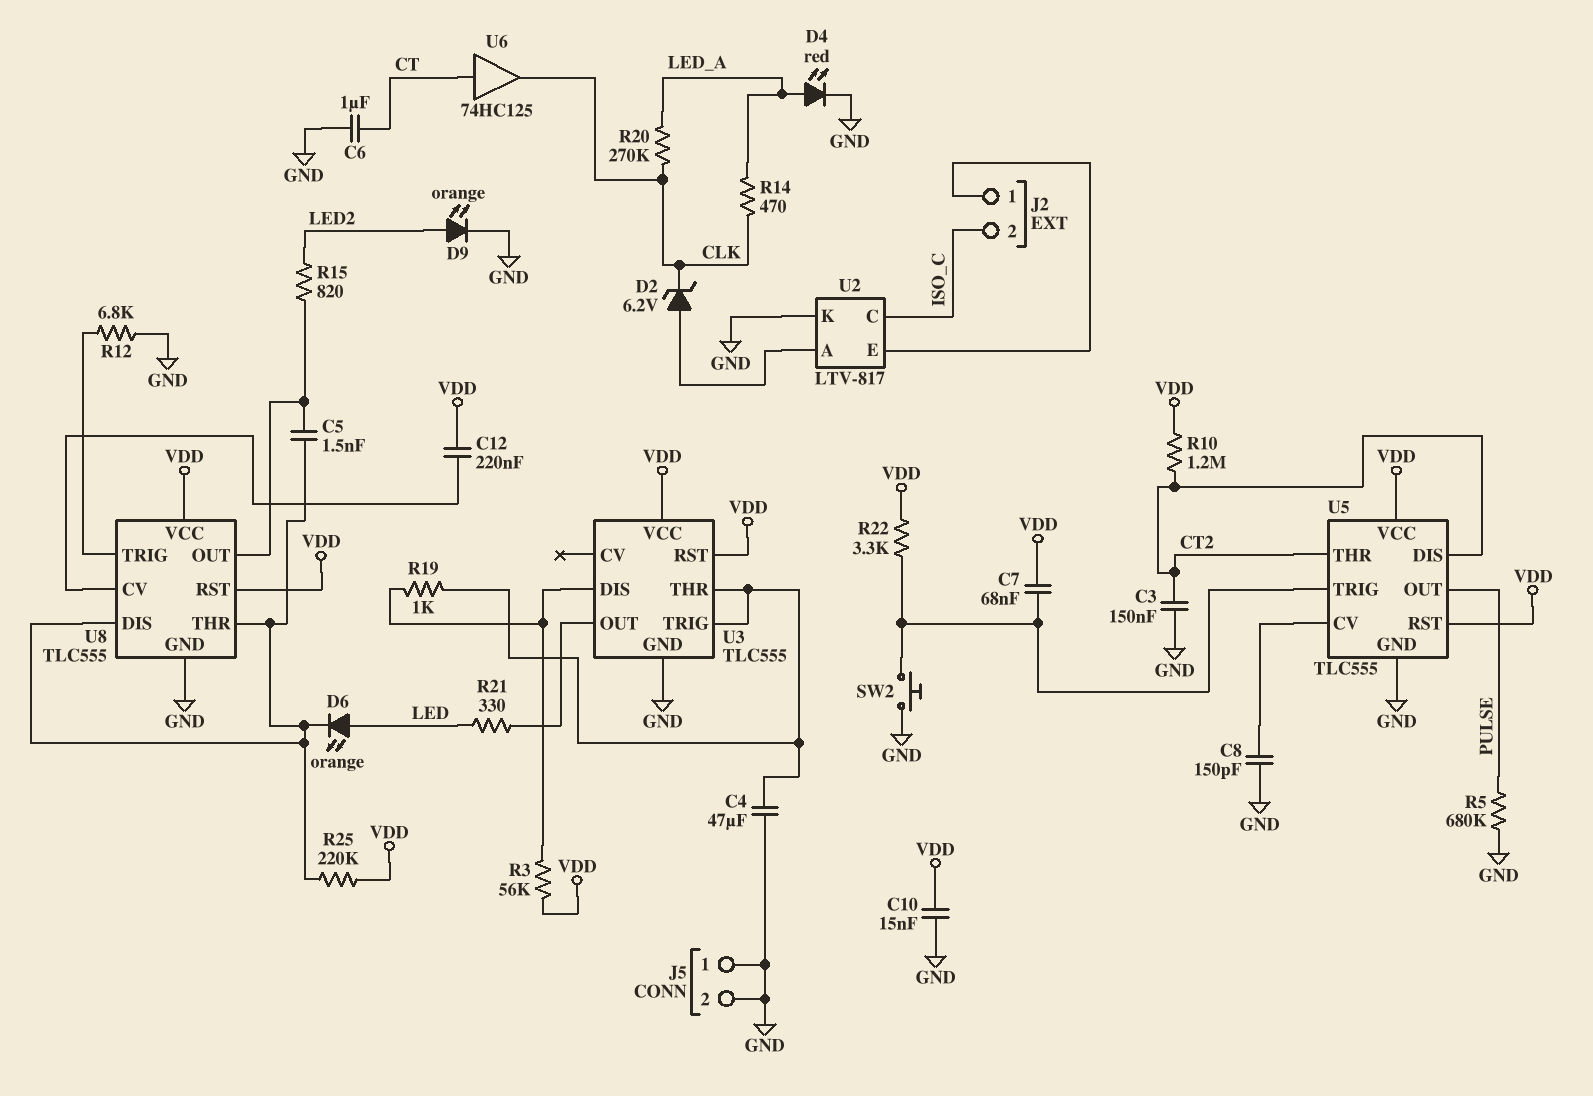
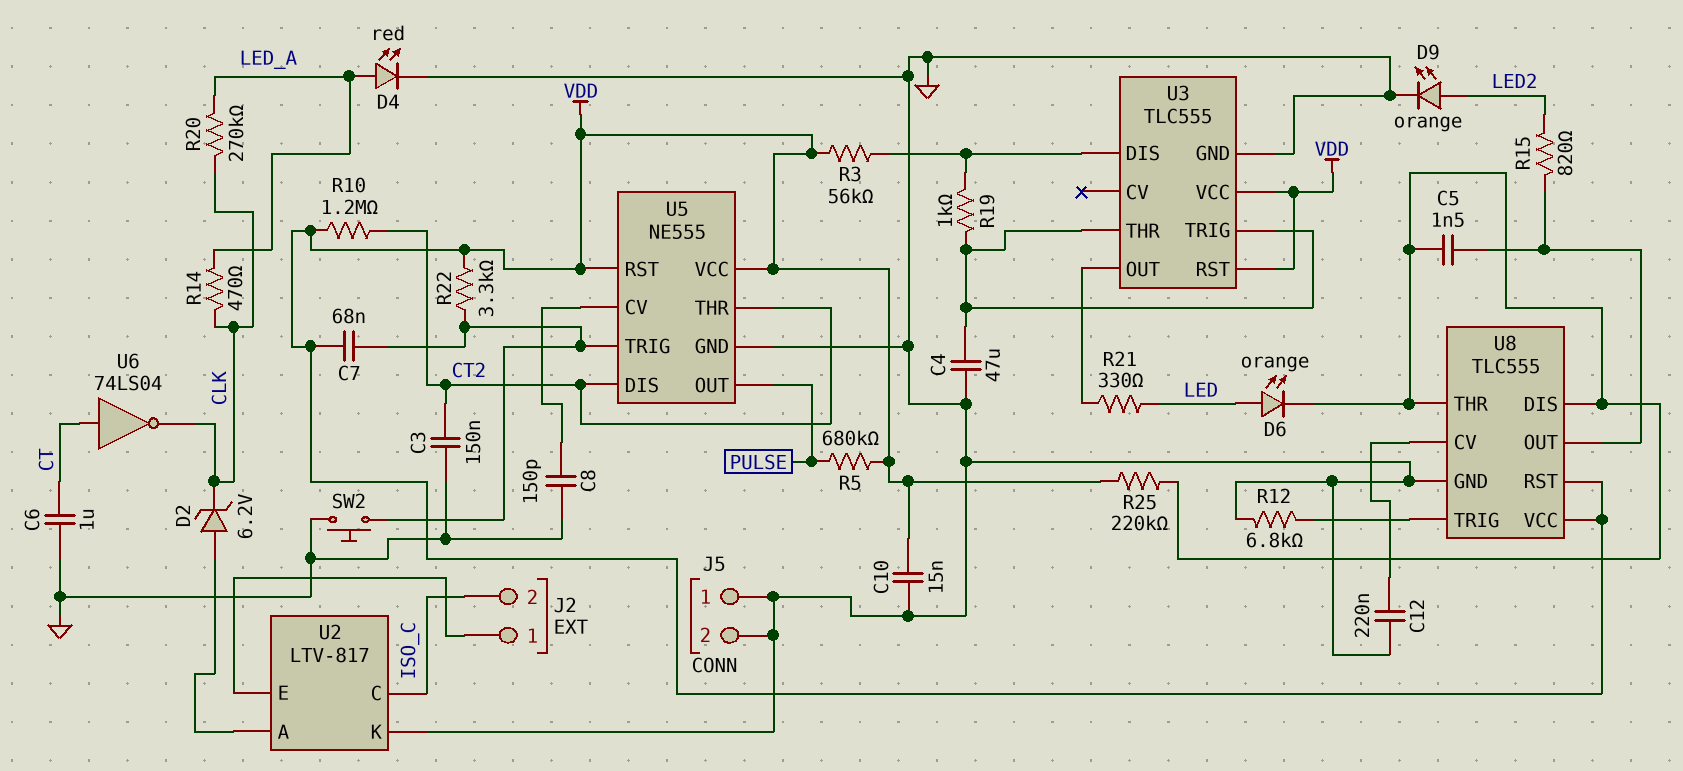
C12: 220nF (U8/CV, VDD) -> 220nF (GND, U8/CV)
R5: 680k (GND, PULSE) -> 680k (PULSE, VDD)
U5: TLC555 -> NE555
U6: buffer 74HC125 (in CT, out CLK) -> NOT 74LS04 (in CT, out CLK)

